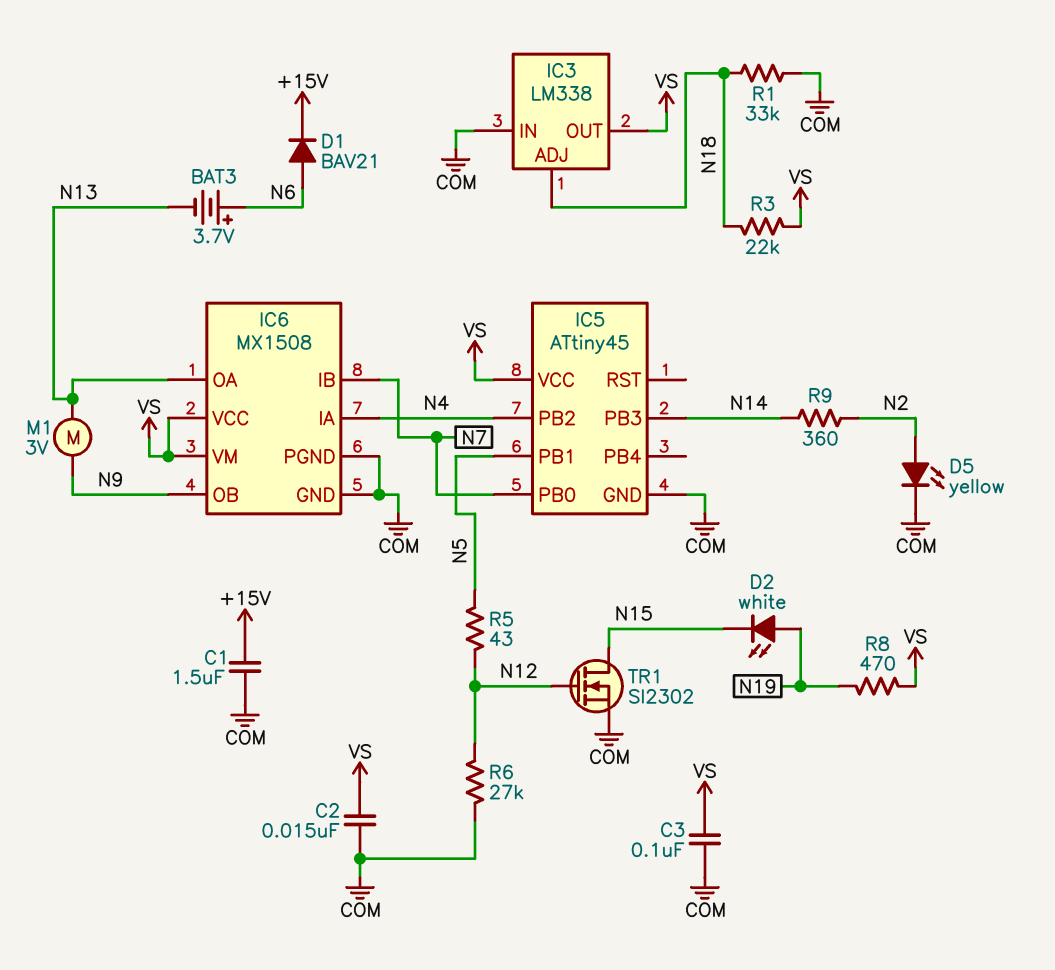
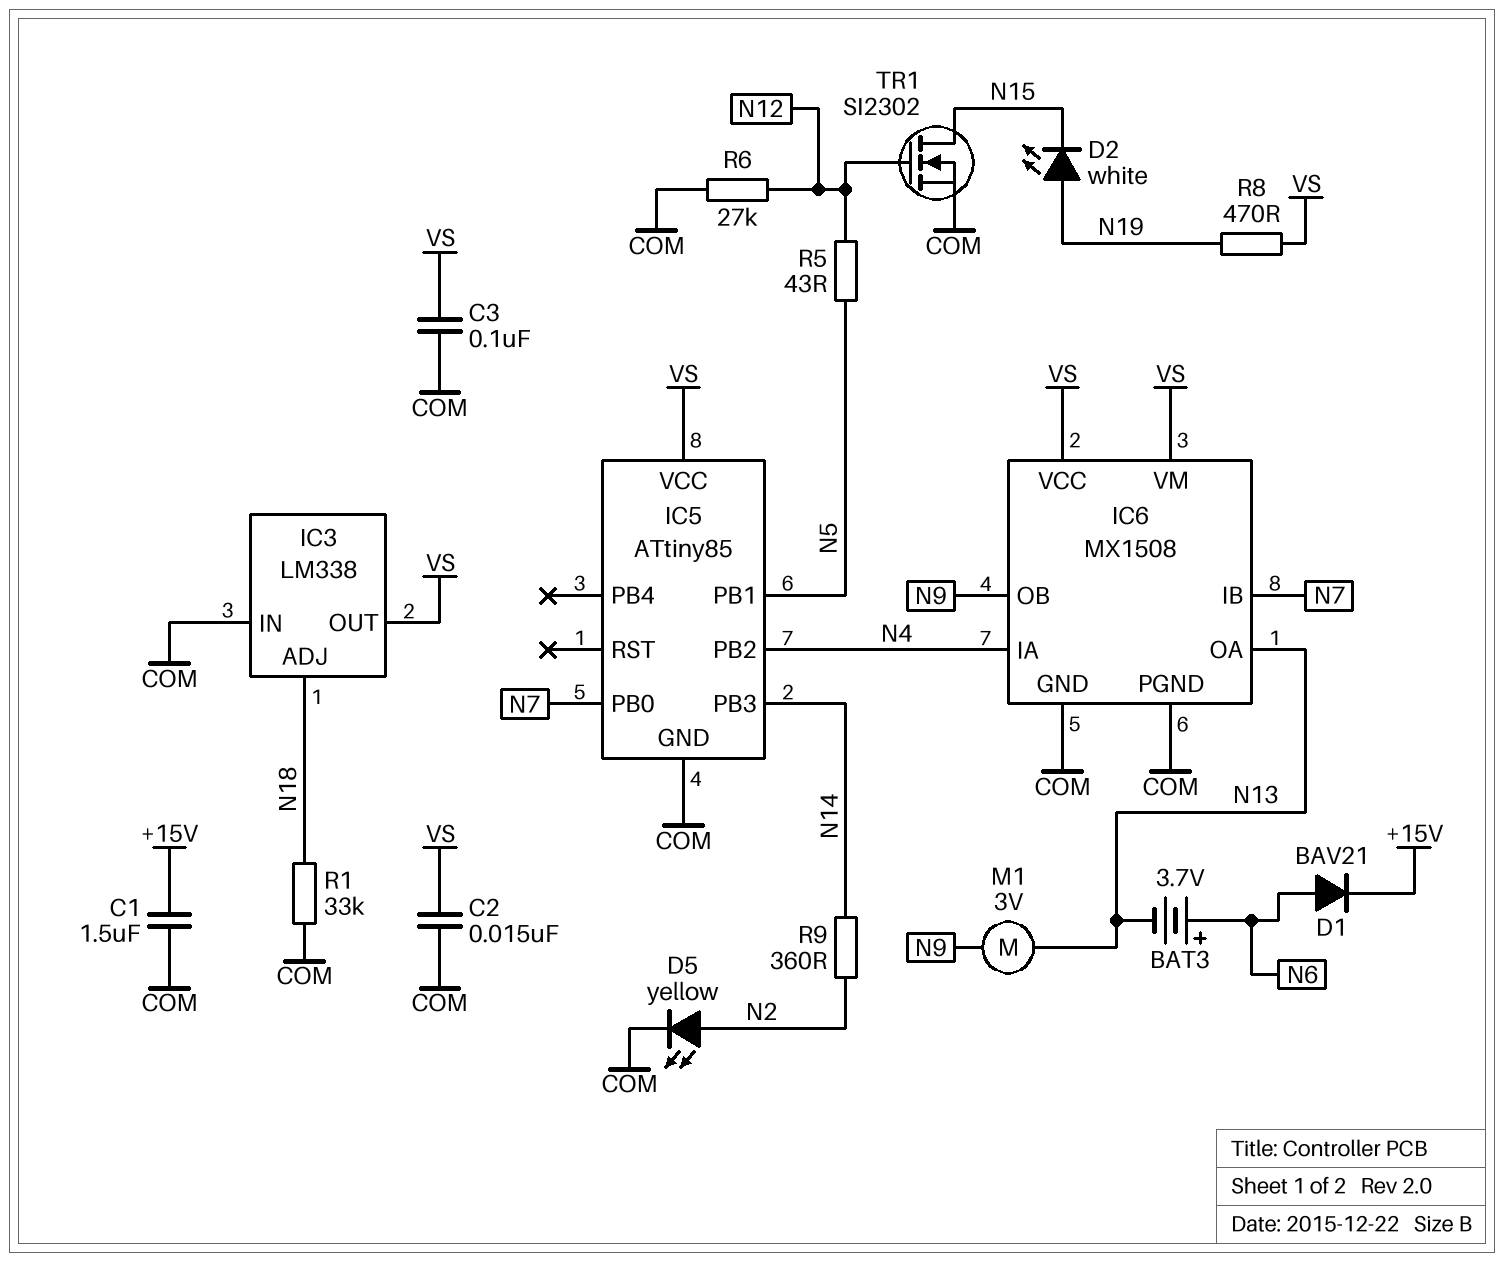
IC5: ATtiny45 -> ATtiny85
R3: 22k (N18, VS) -> none

